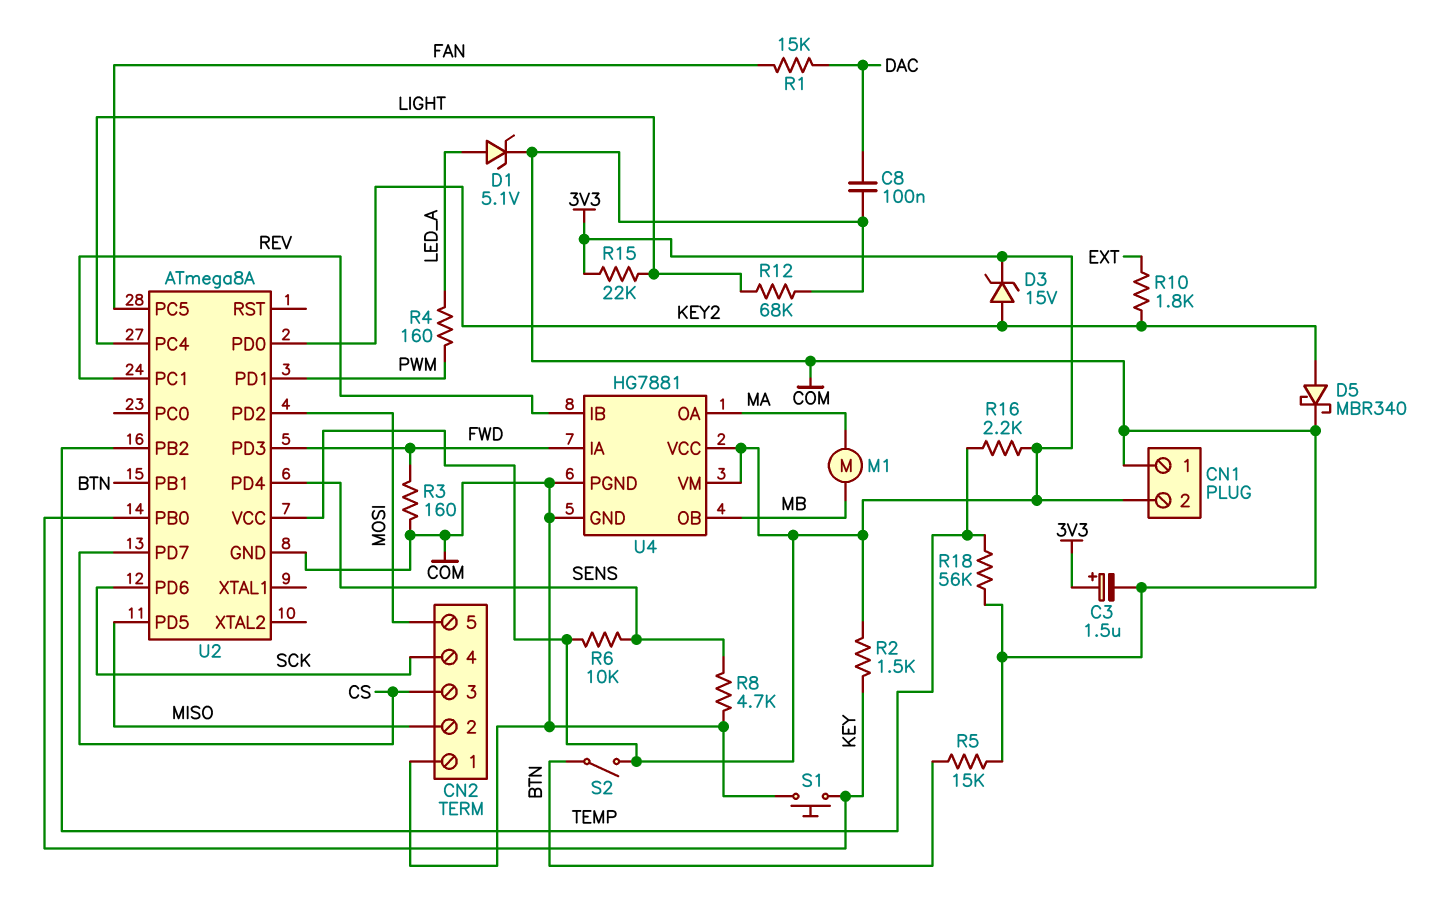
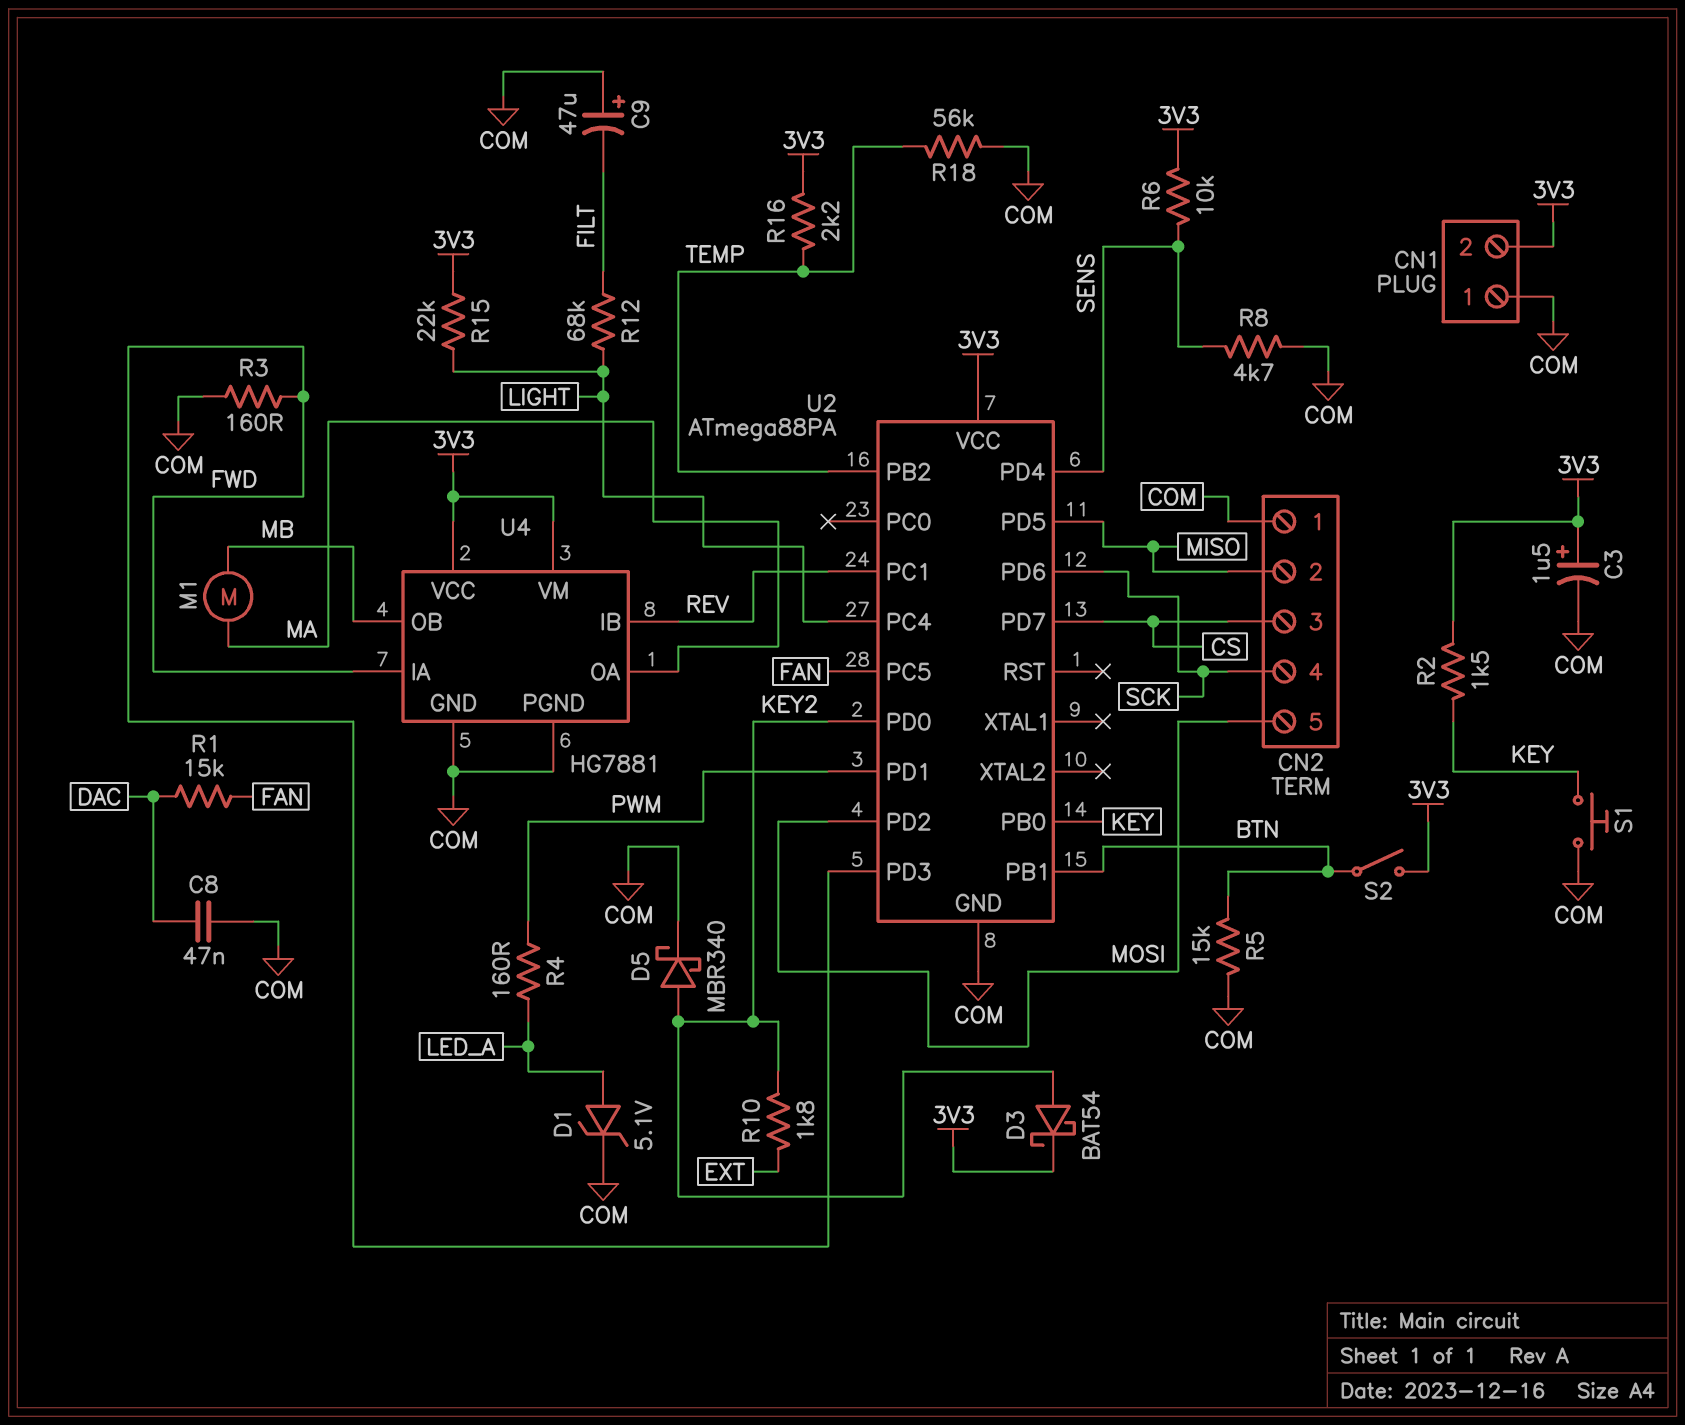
C8: 100nF (COM, DAC) -> 47nF (COM, DAC)
C9: none -> 47uF (plus COM, minus FILT)
D3: zener 15V (A KEY2, K 3V3) -> schottky BAT54 (A KEY2, K 3V3)
R12: 68k (COM, LIGHT) -> 68k (FILT, LIGHT)
U2: ATmega8A -> ATmega88PA

